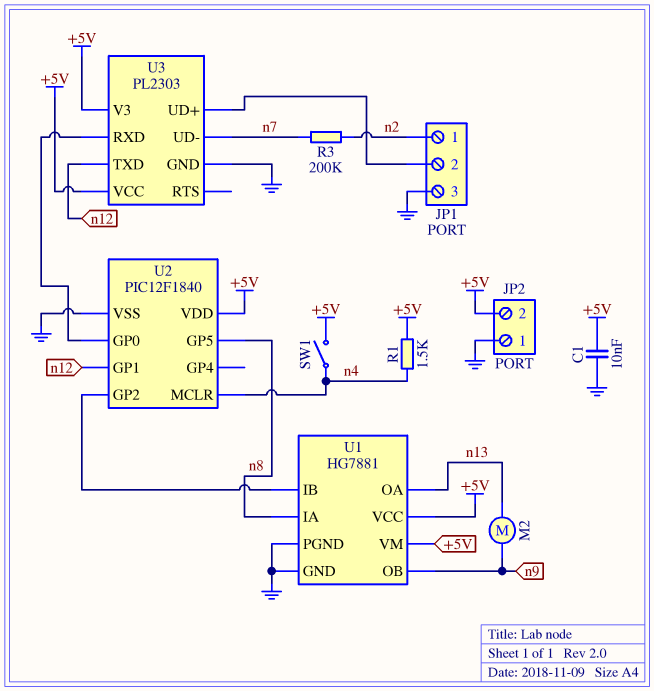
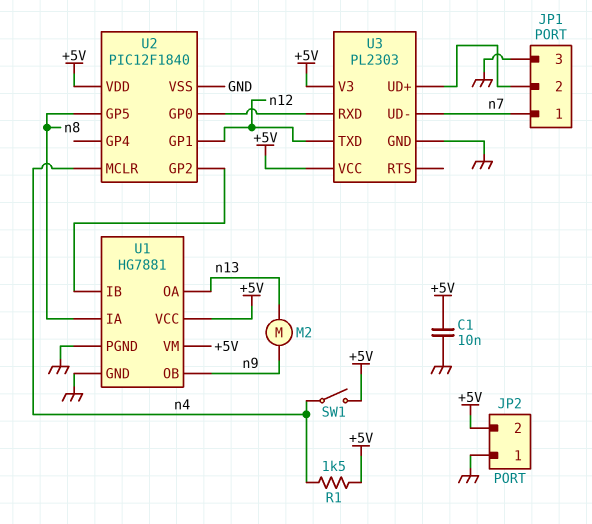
JP1 pin 1: n2 -> n7
R3: 200k (n2, n7) -> none

